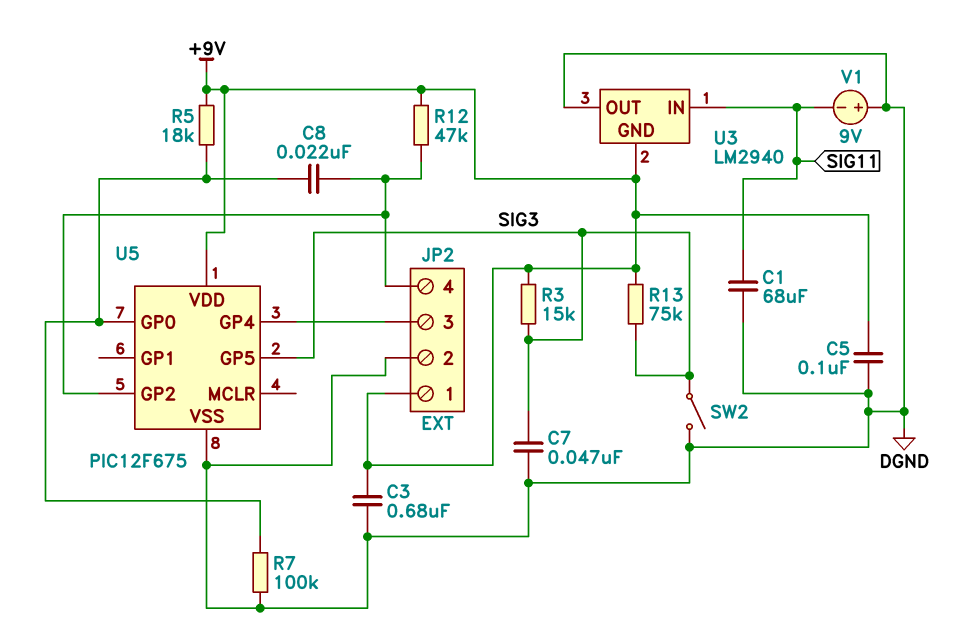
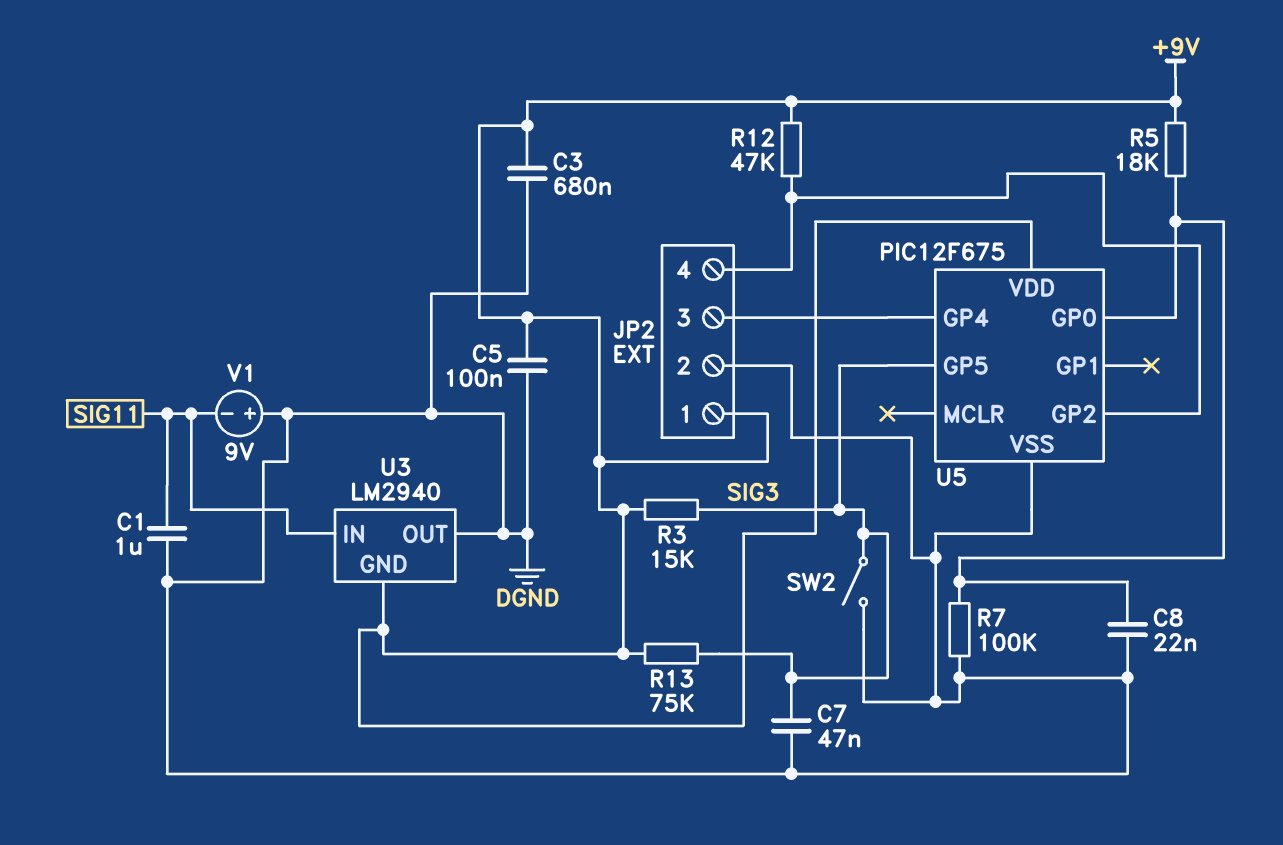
C1: 68uF (DGND, SIG11) -> 1uF (DGND, SIG11)
C8: 22nF (JP2/4, U5/GP0) -> 22nF (DGND, U5/GP0)

